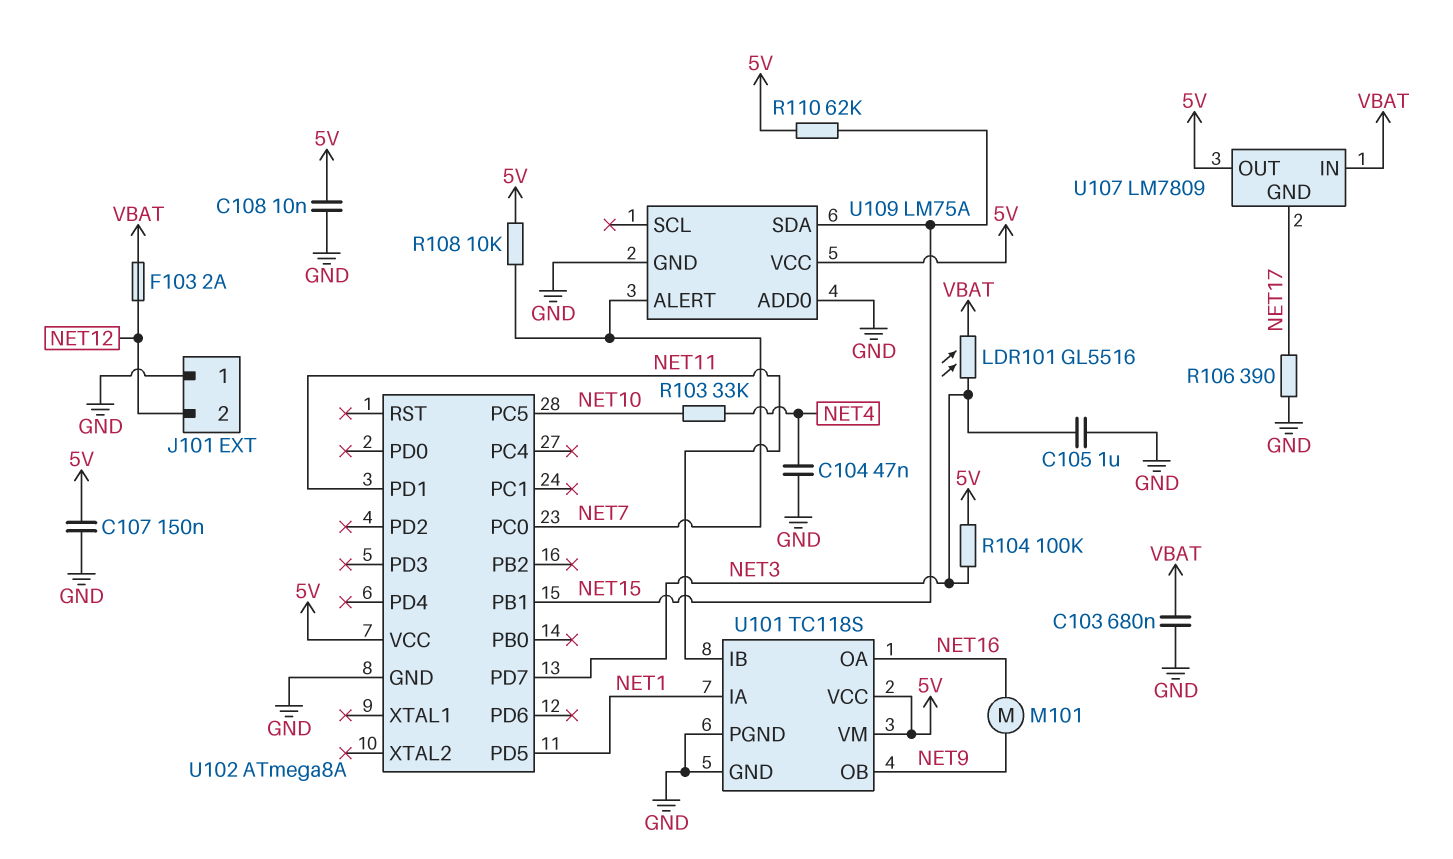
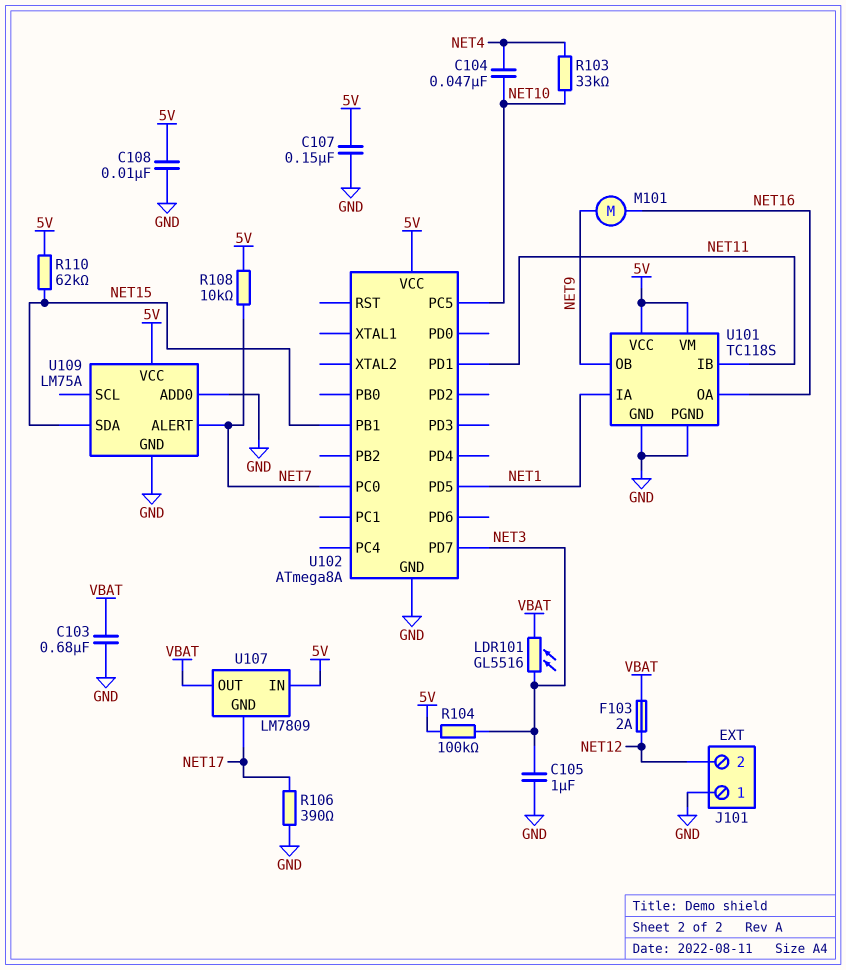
C104: 47nF (GND, NET4) -> 47nF (NET4, NET10)
U107 pin IN: VBAT -> 5V
U107 pin OUT: 5V -> VBAT

